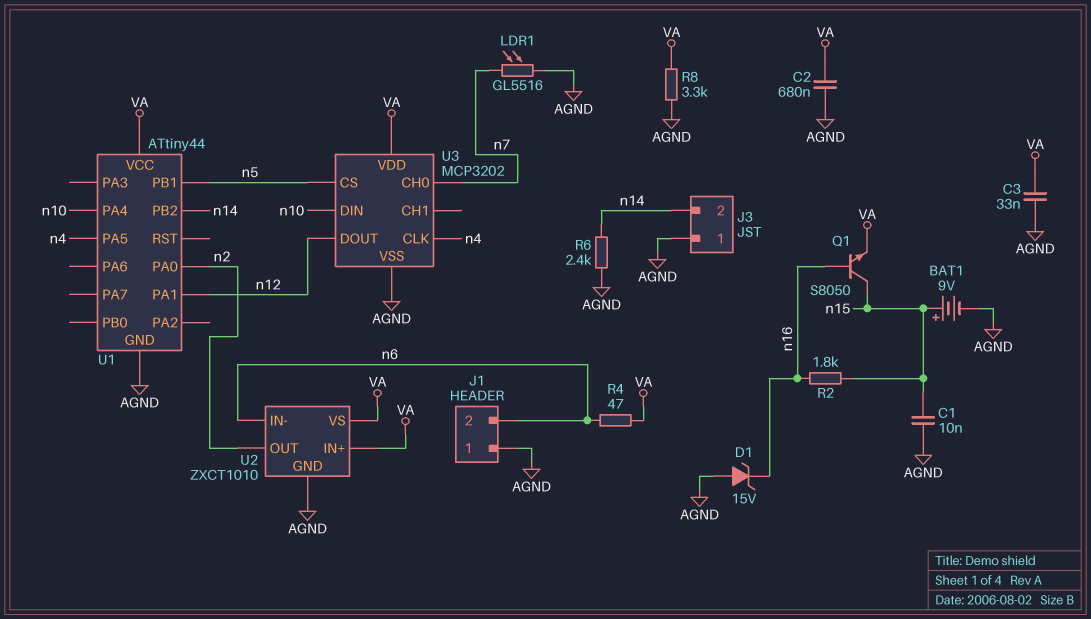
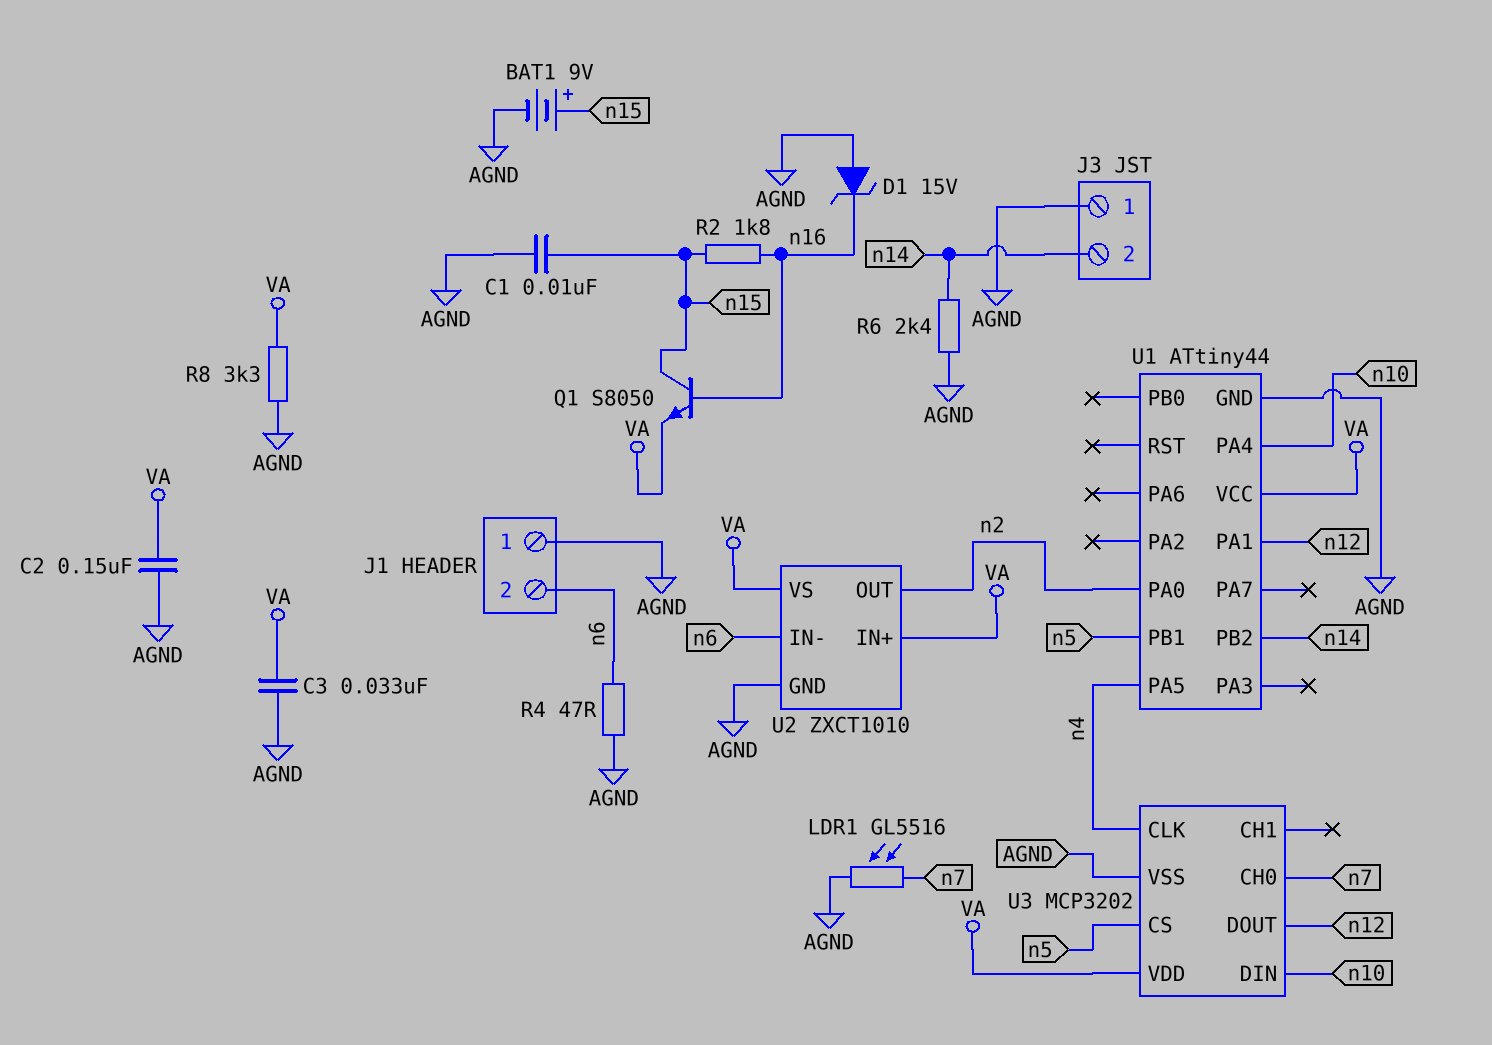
C2: 680nF (AGND, VA) -> 150nF (AGND, VA)
R4: 47 (VA, n6) -> 47 (AGND, n6)

